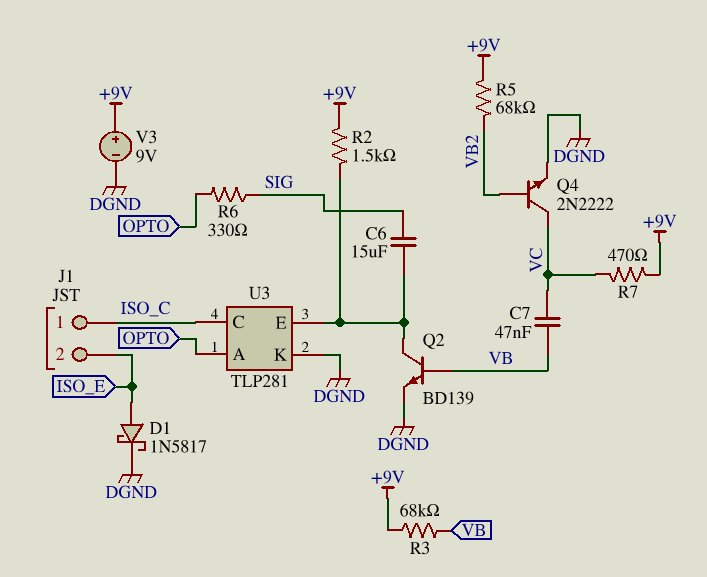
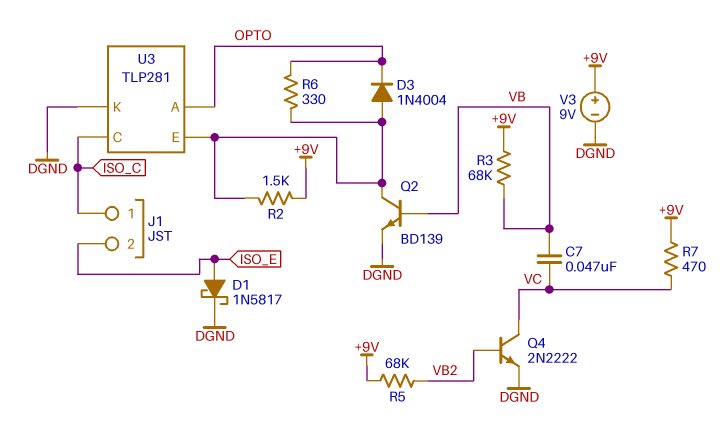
C6: 15uF (SIG, U3/E) -> none
D3: none -> diode 1N4004 (A U3/E, K OPTO)
R6: 330 (OPTO, SIG) -> 330 (OPTO, U3/E)

